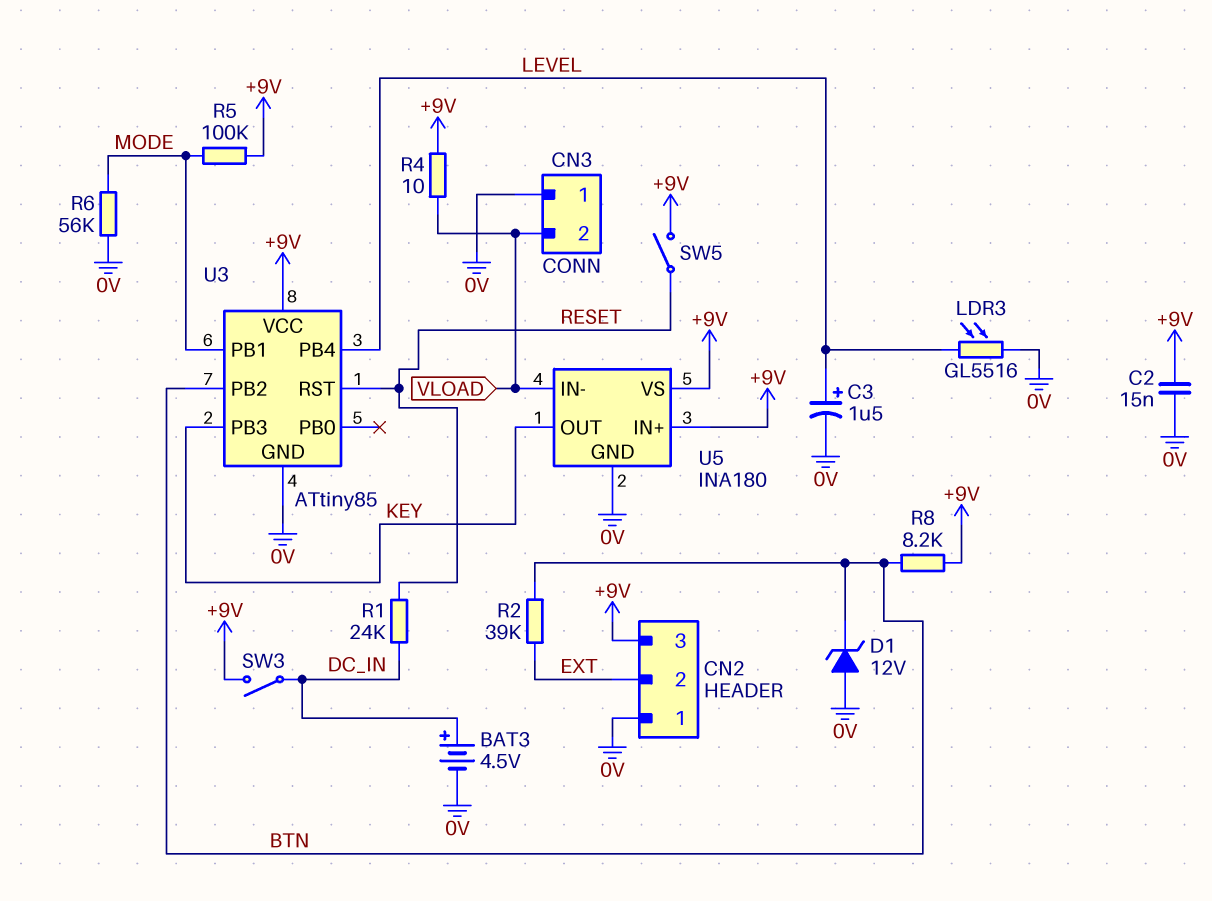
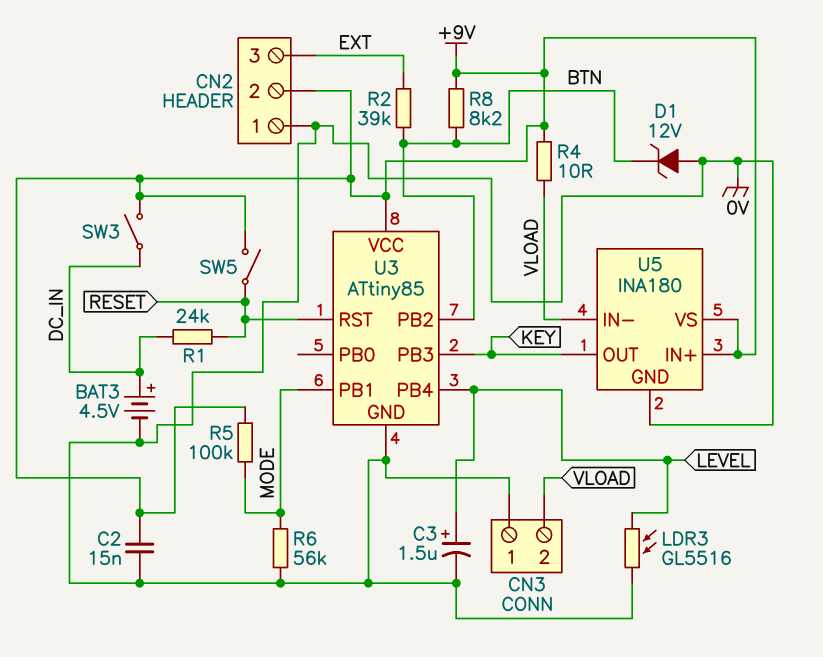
CN2 pin 2: EXT -> +9V
CN2 pin 3: +9V -> EXT

